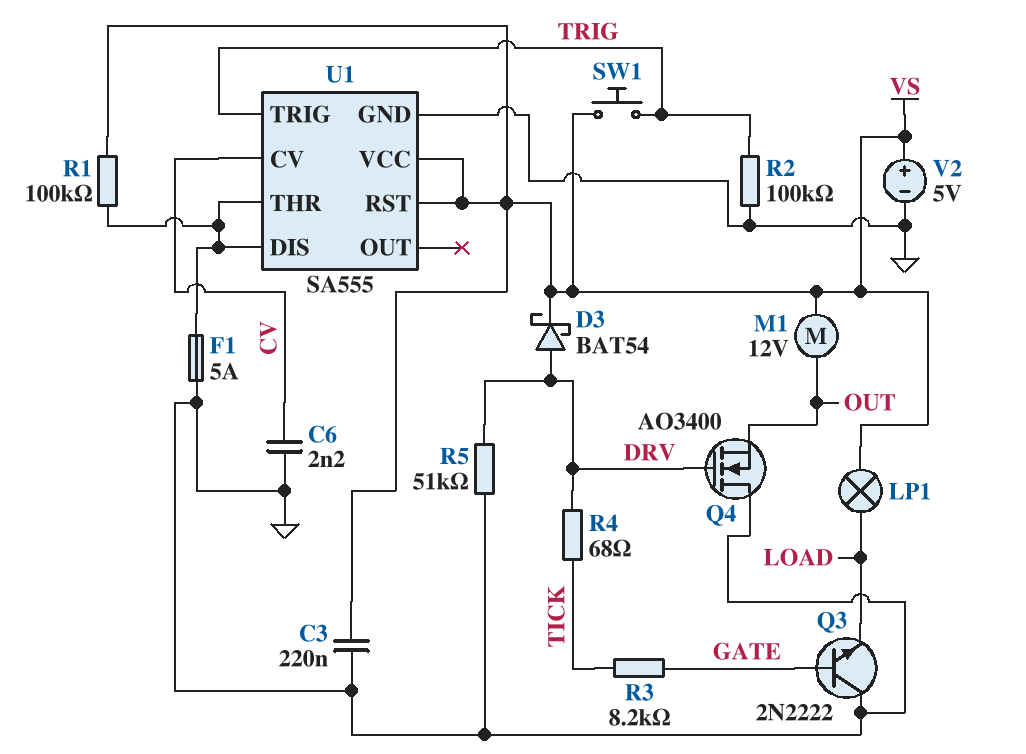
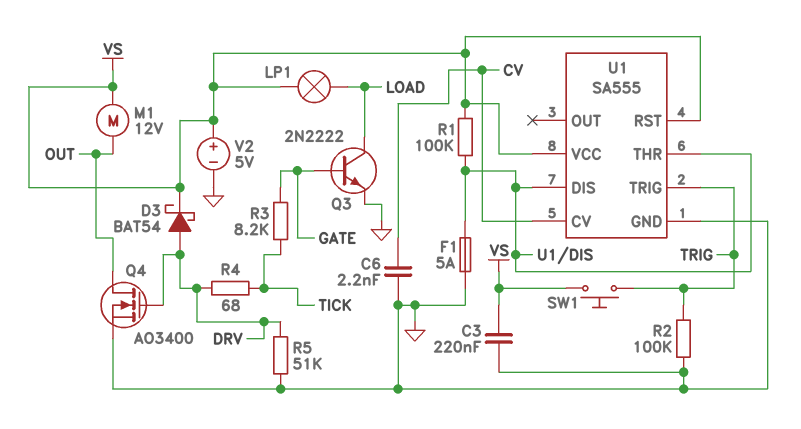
Q3: NPN 2N2222 (B GATE, C GND, E LOAD) -> NPN 2N2222 (B GATE, C LOAD, E GND)
Q4: NMOS AO3400 (G DRV, D GND, S OUT) -> NMOS AO3400 (G DRV, D OUT, S GND)

